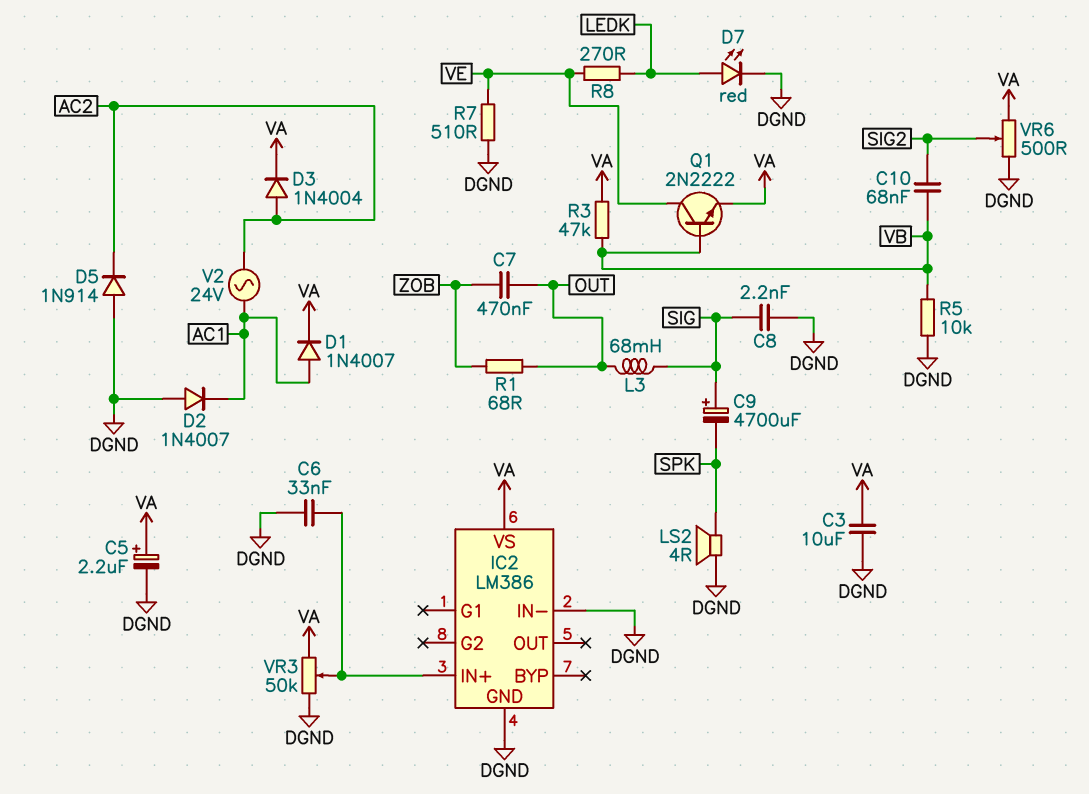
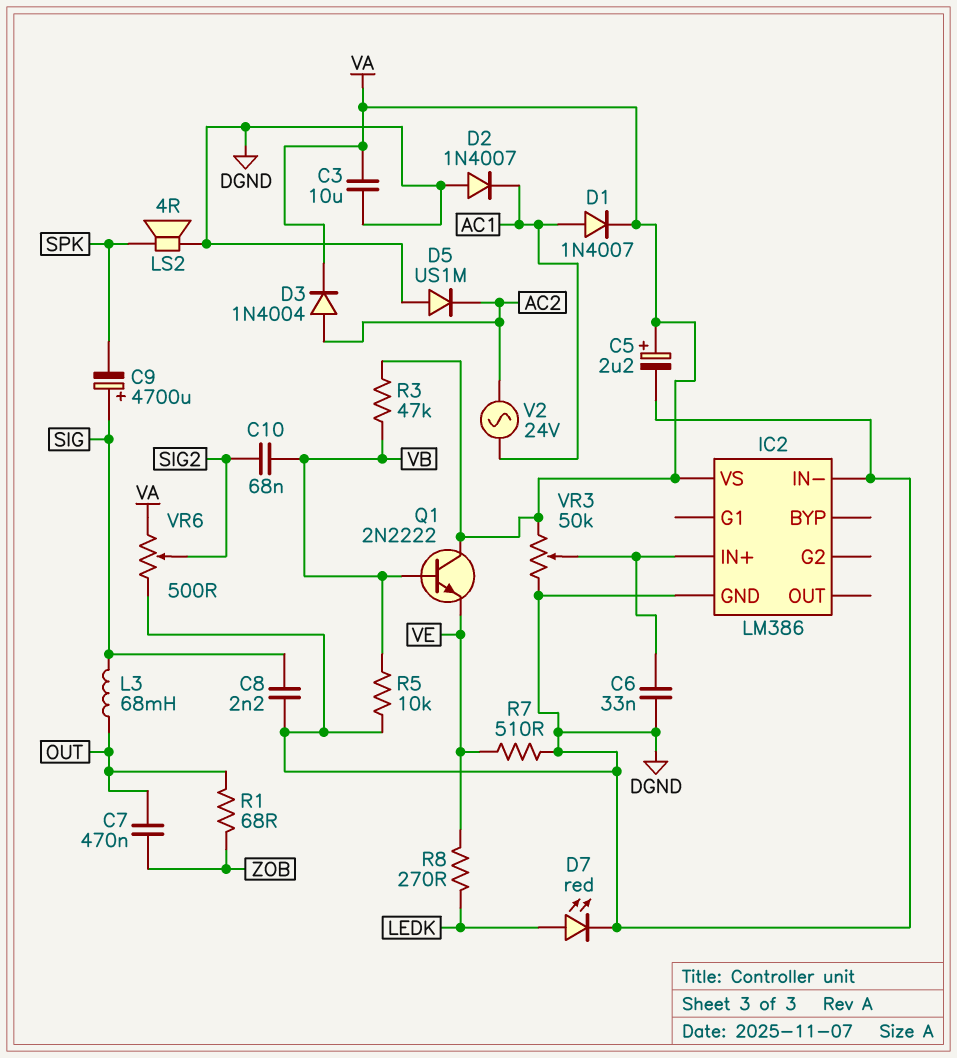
D5: diode 1N914 (A DGND, K AC2) -> diode US1M (A DGND, K AC2)
Q1: NPN 2N2222 (B VB, C VE, E VA) -> NPN 2N2222 (B VB, C VA, E VE)

